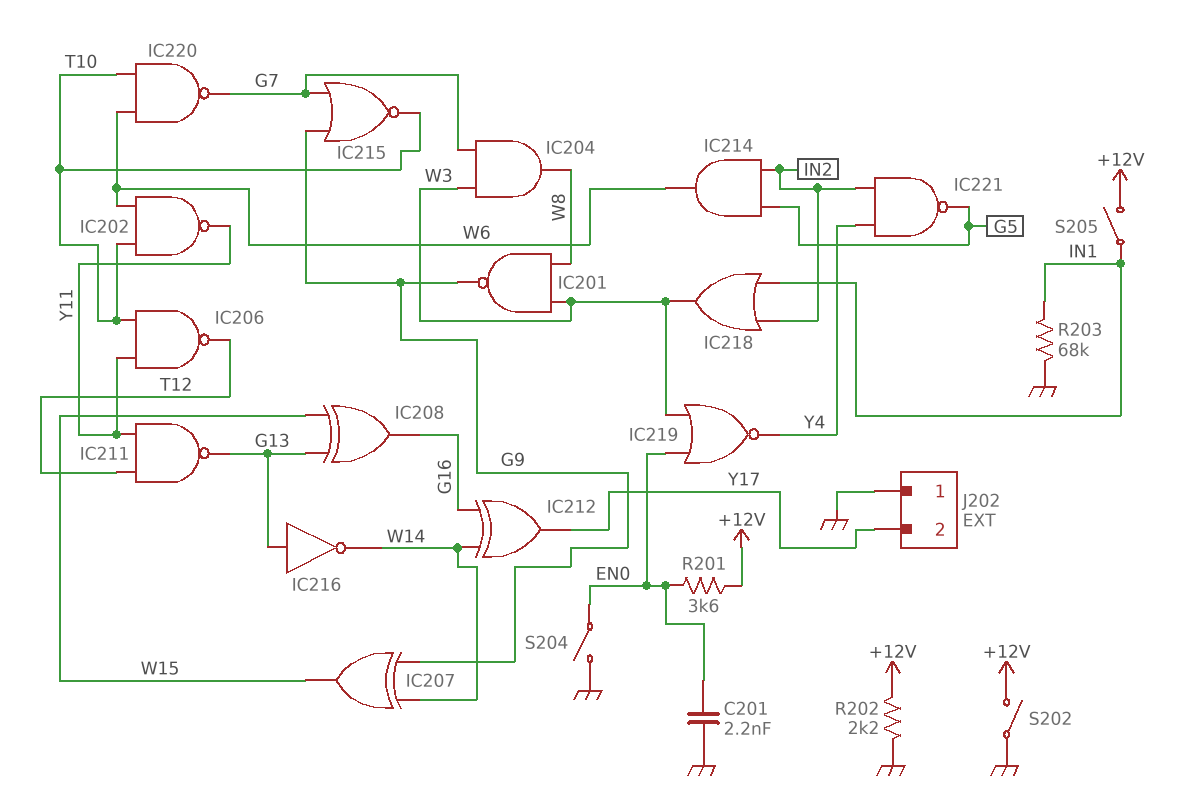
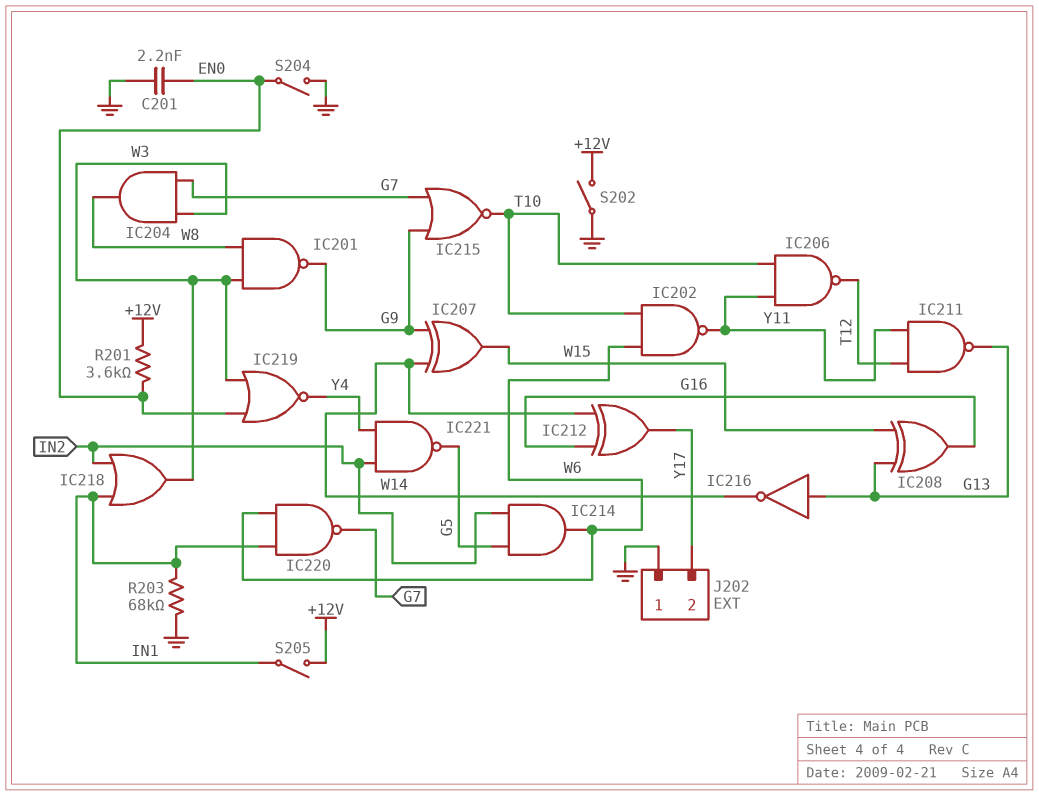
IC220: NAND (in T10, in W6, out G7) -> NAND (in IN1, in W6, out G7)
R202: 2.2k (+12V, GND) -> none

